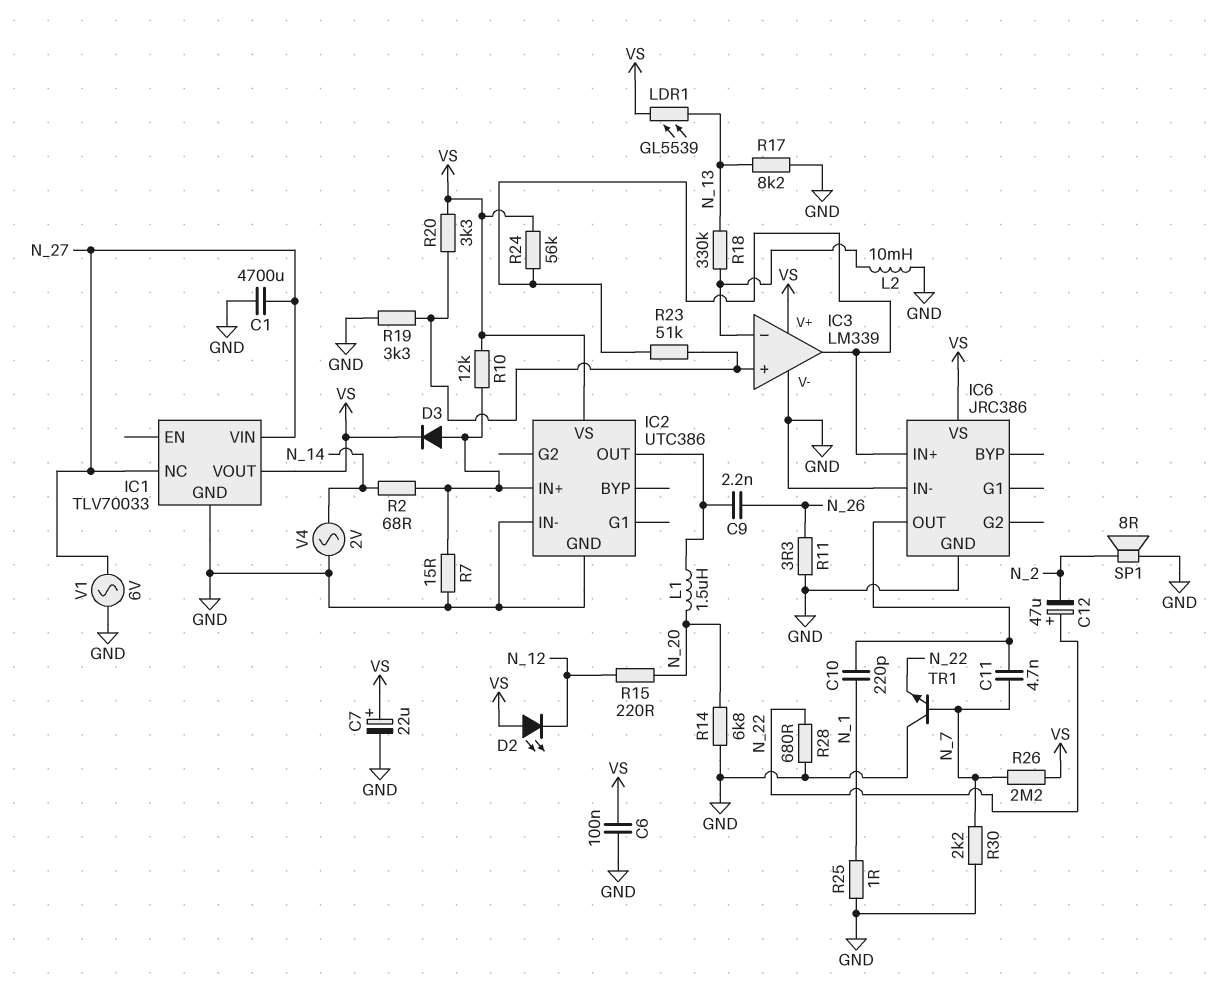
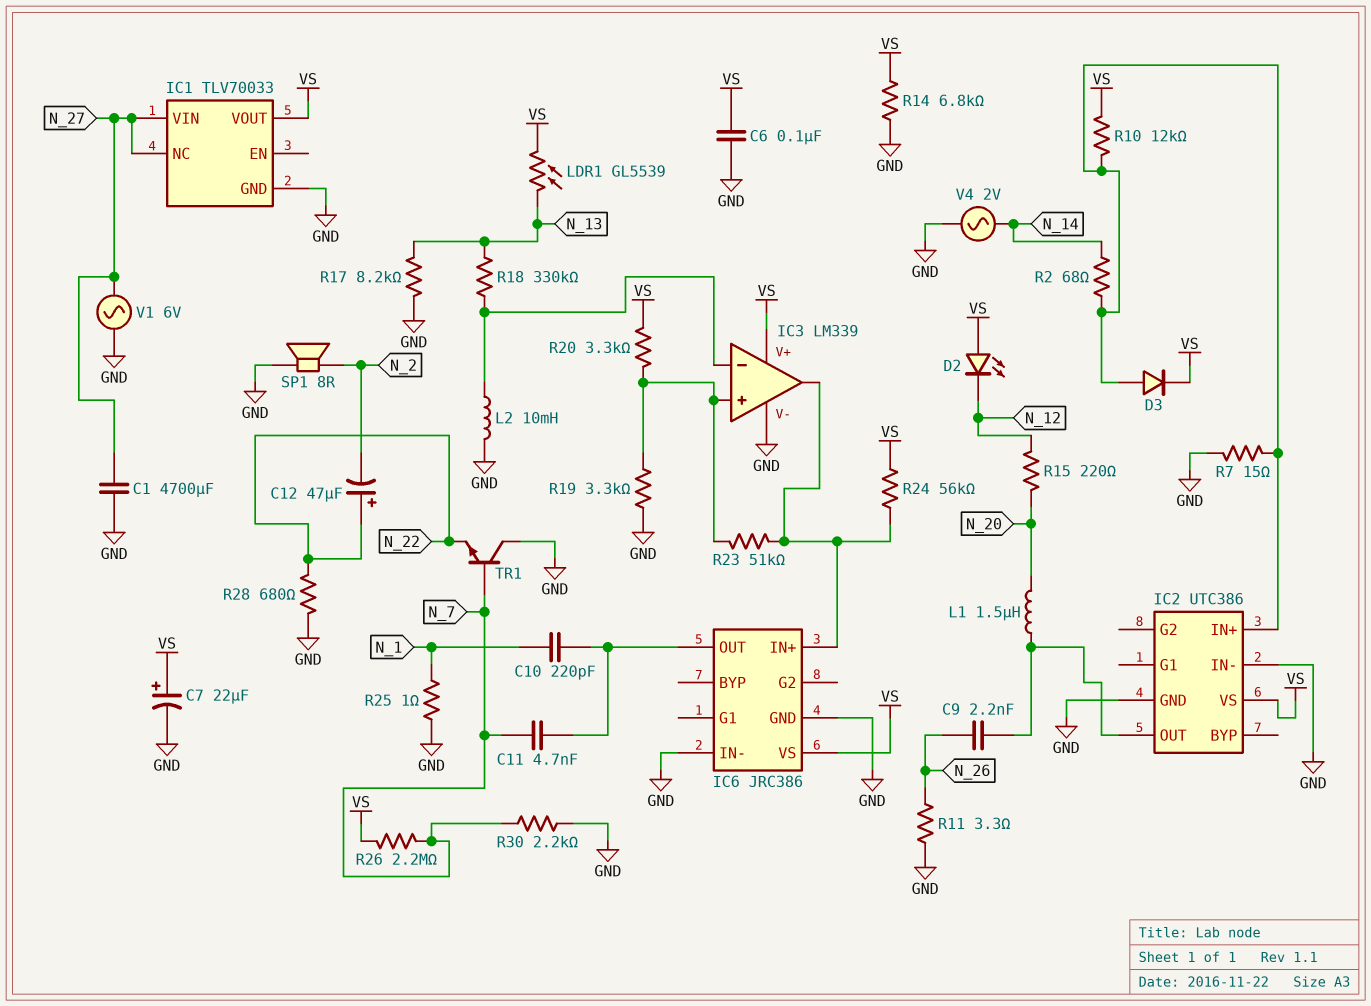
R14: 6.8k (GND, N_20) -> 6.8k (GND, VS)

